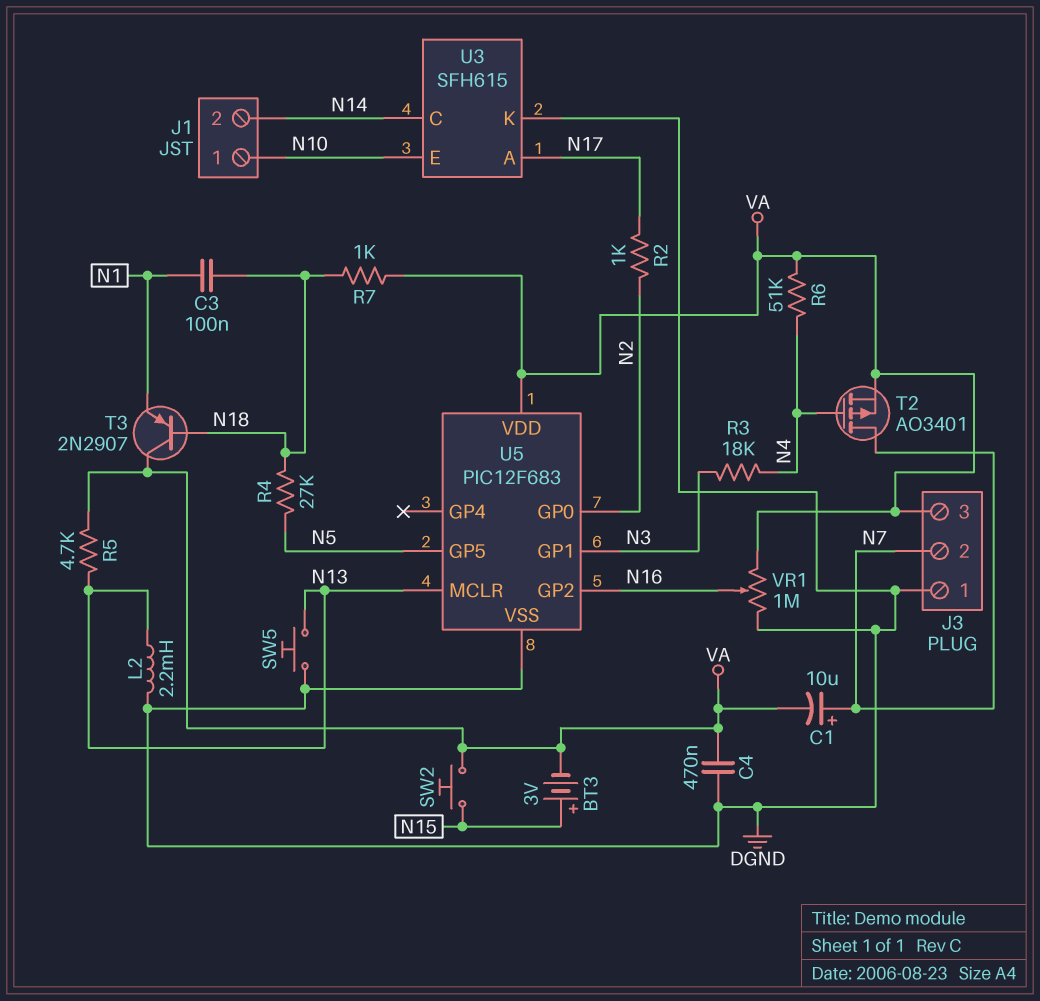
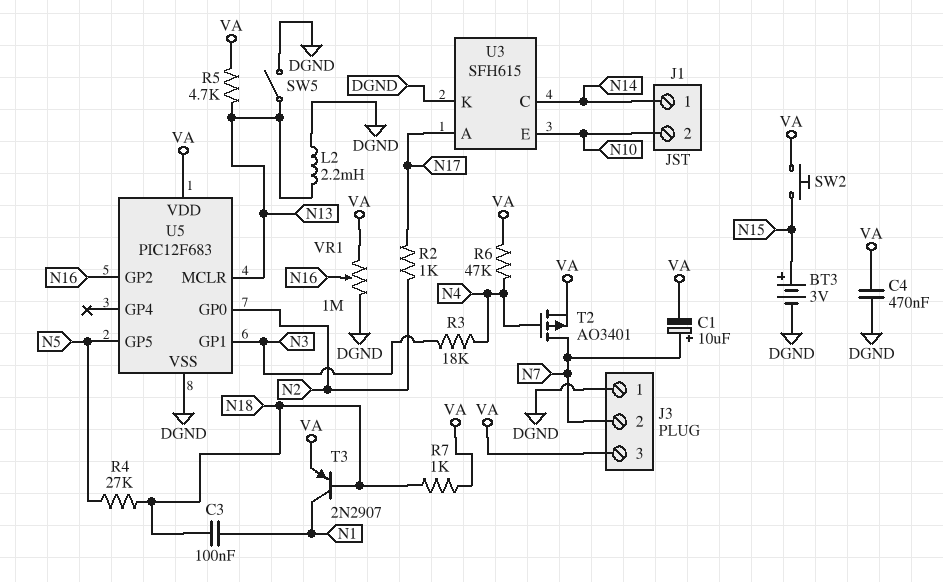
BT3: 3V (plus N15, minus VA) -> 3V (plus N15, minus DGND)
J1 pin 1: N10 -> N14
J1 pin 2: N14 -> N10
R6: 51k (N4, VA) -> 47k (N4, VA)
SW5: button (DGND, N13) -> switch (DGND, N13)
T3: PNP 2N2907 (B N18, C VA, E N1) -> PNP 2N2907 (B N18, C N1, E VA)

